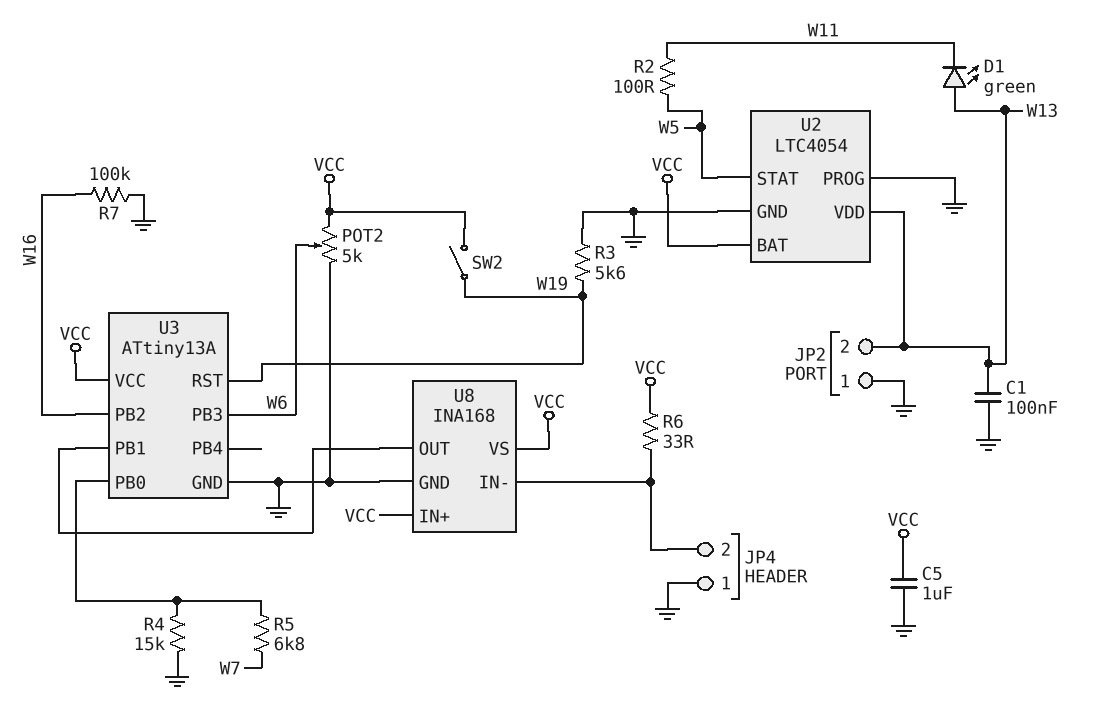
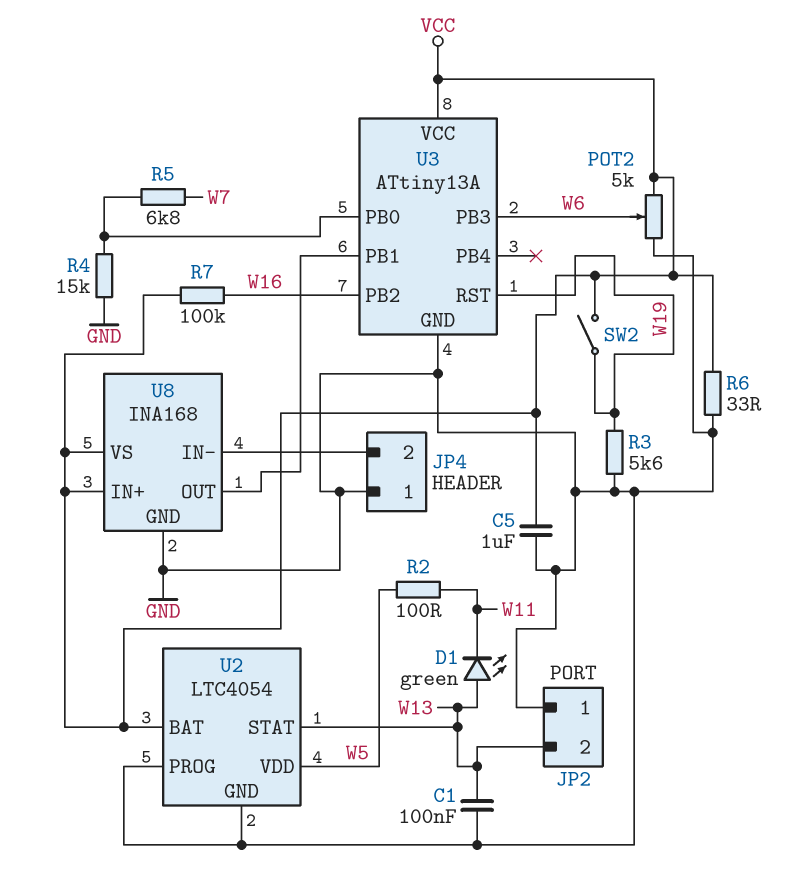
R6: 33 (JP4/2, VCC) -> 33 (GND, VCC)
R7: 100k (GND, W16) -> 100k (VCC, W16)
U2 pin STAT: W5 -> W13
U2 pin VDD: W13 -> W5

